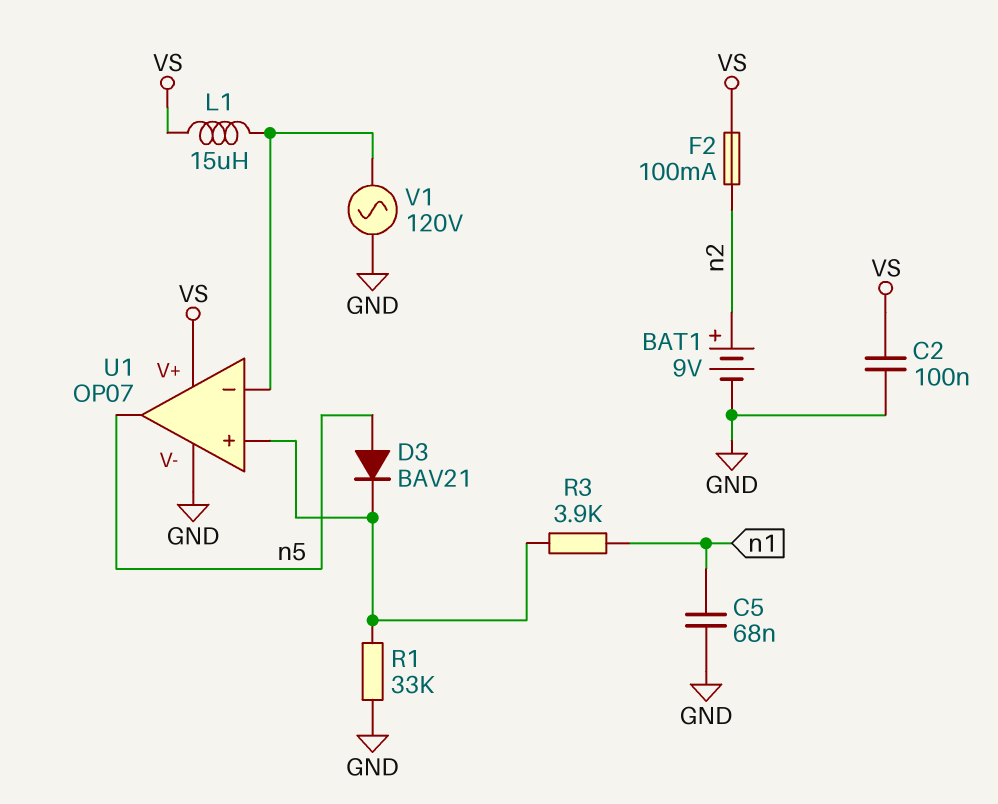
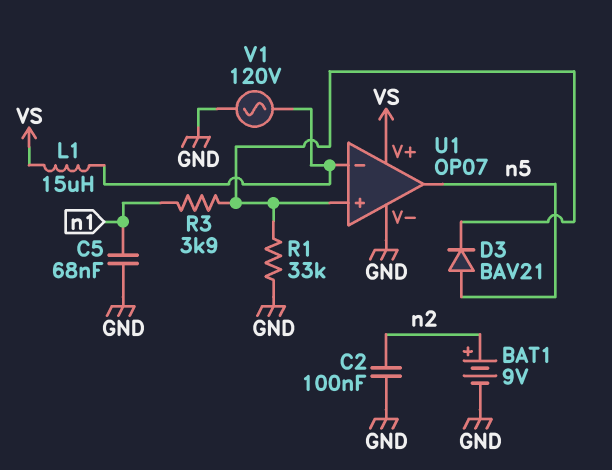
C2: 100nF (GND, VS) -> 100nF (GND, n2)
F2: 100mA (VS, n2) -> none

